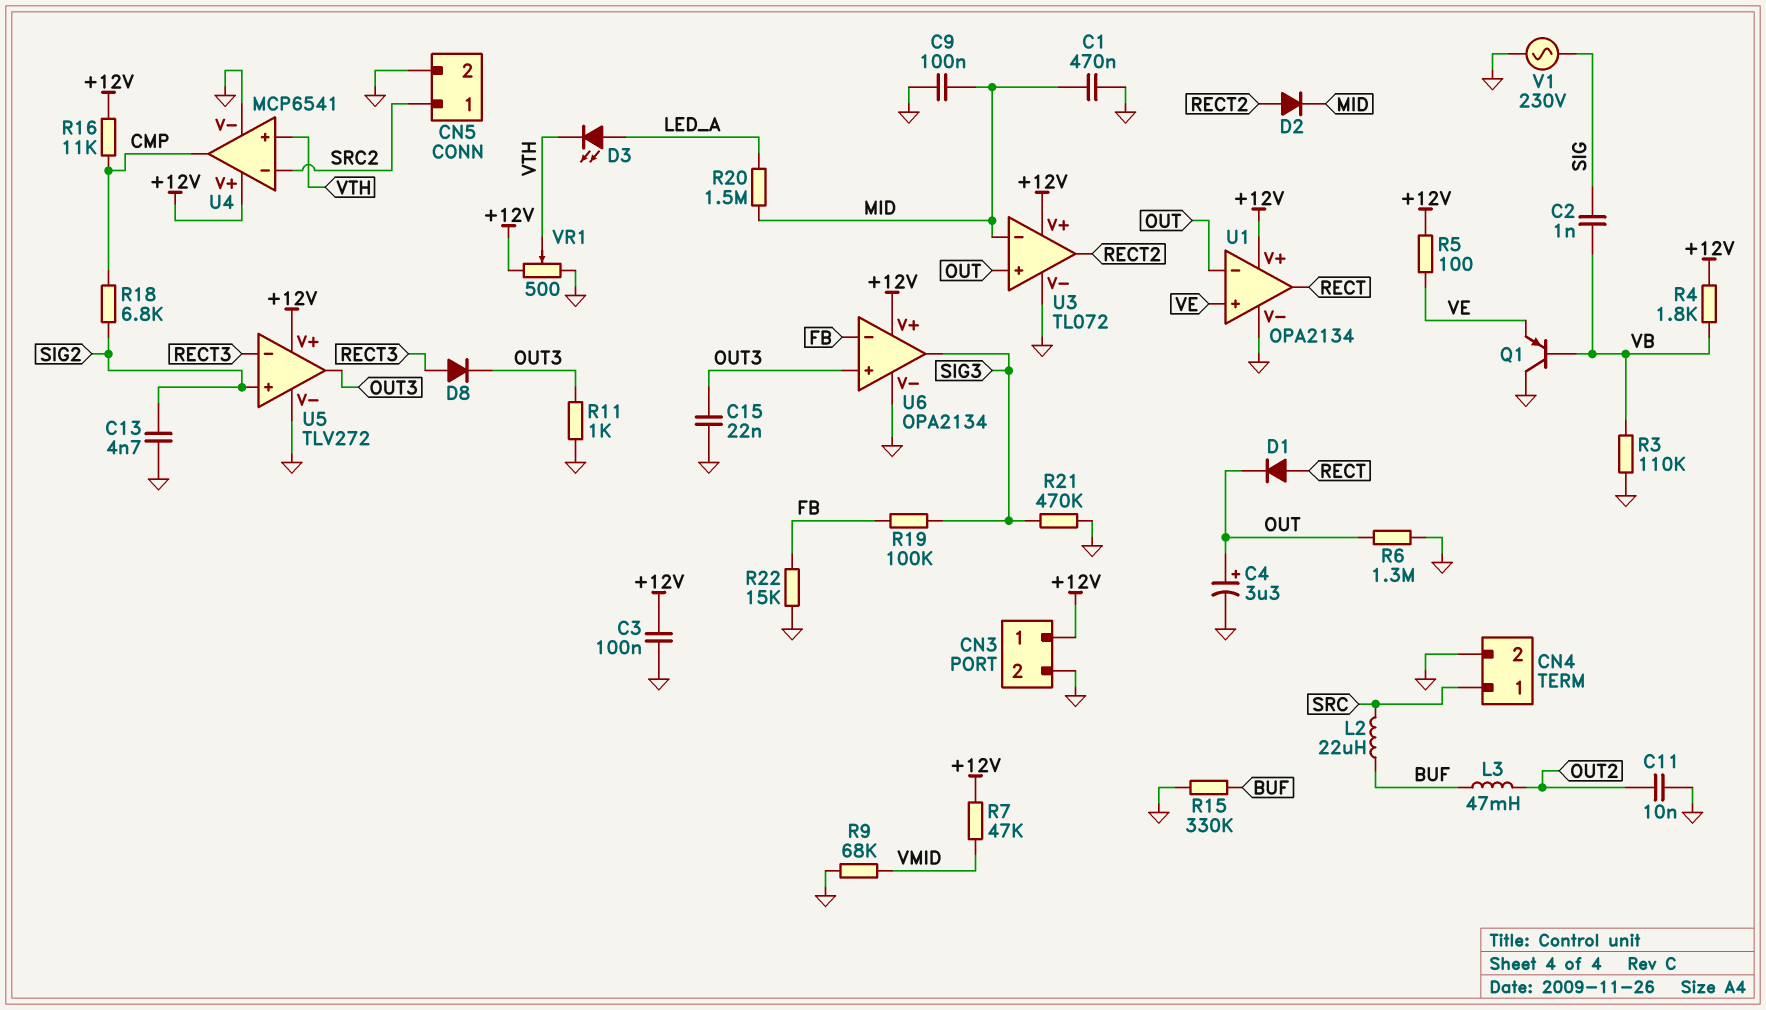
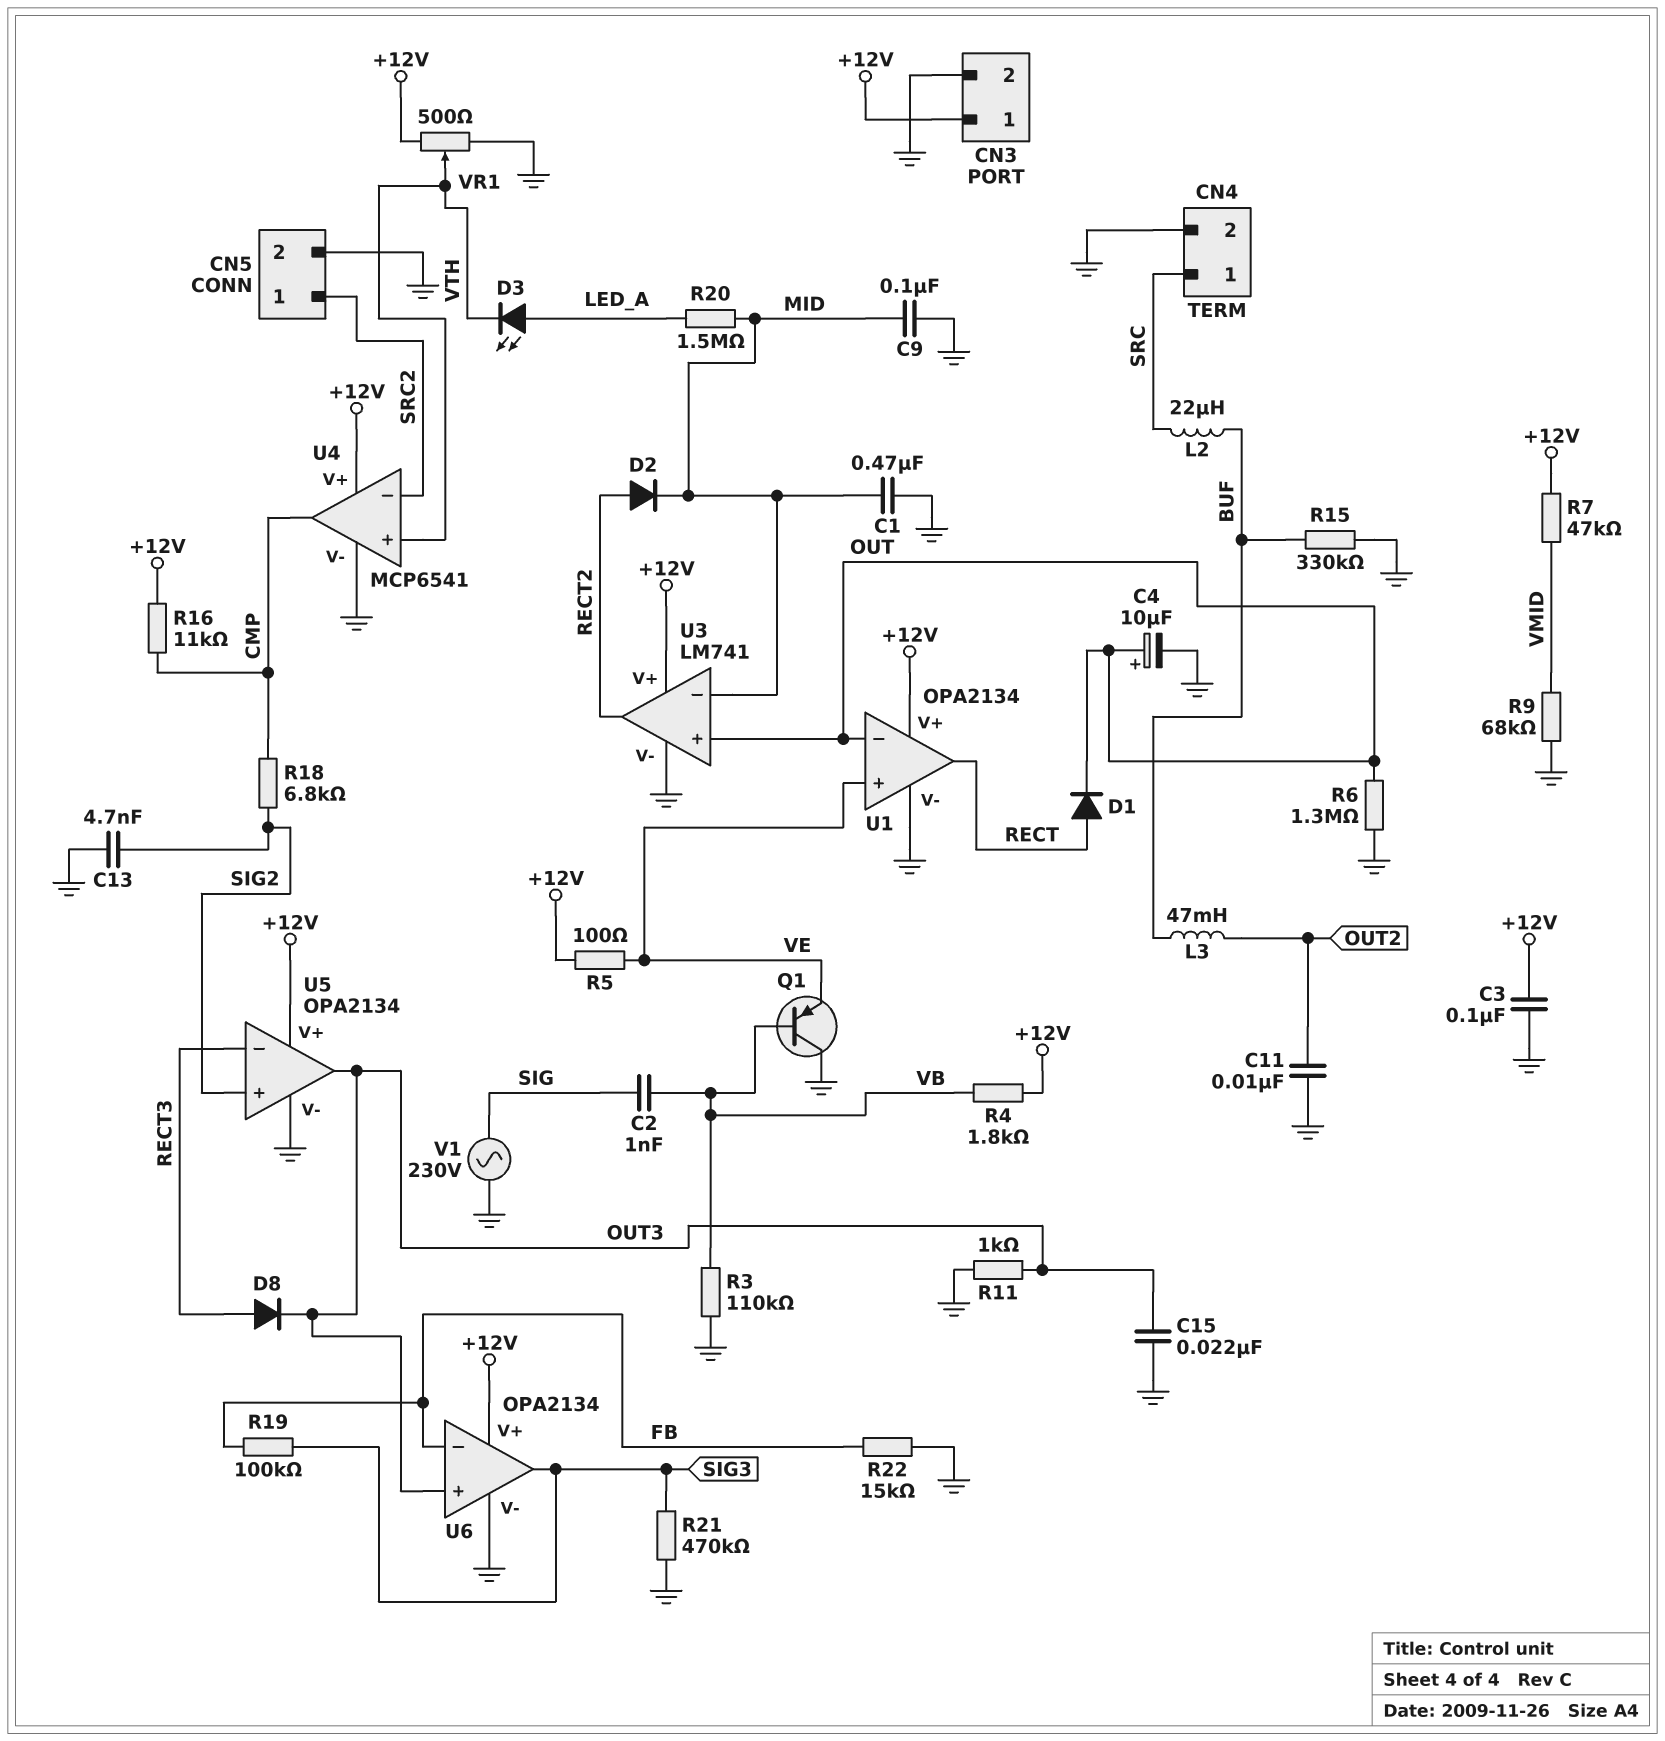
C4: 3.3uF (plus OUT, minus GND) -> 10uF (plus OUT, minus GND)
U3: TL072 -> LM741
U5: TLV272 -> OPA2134

